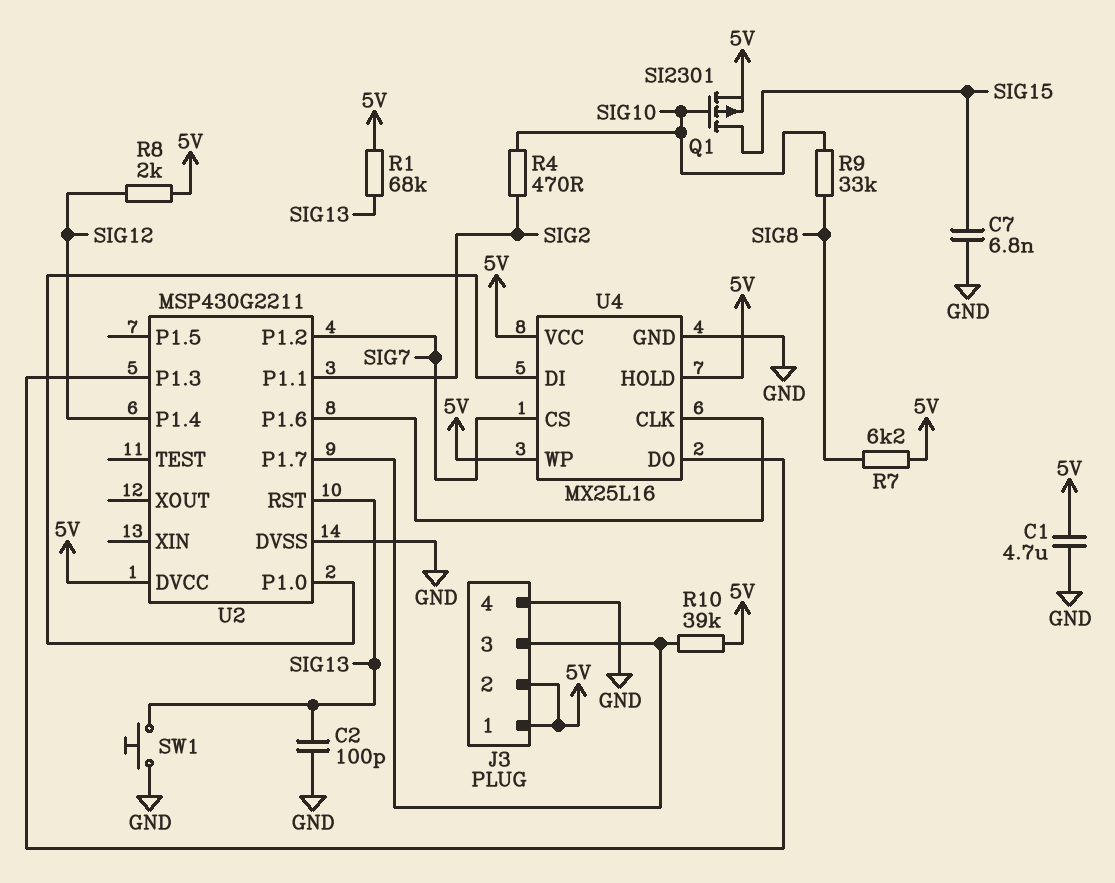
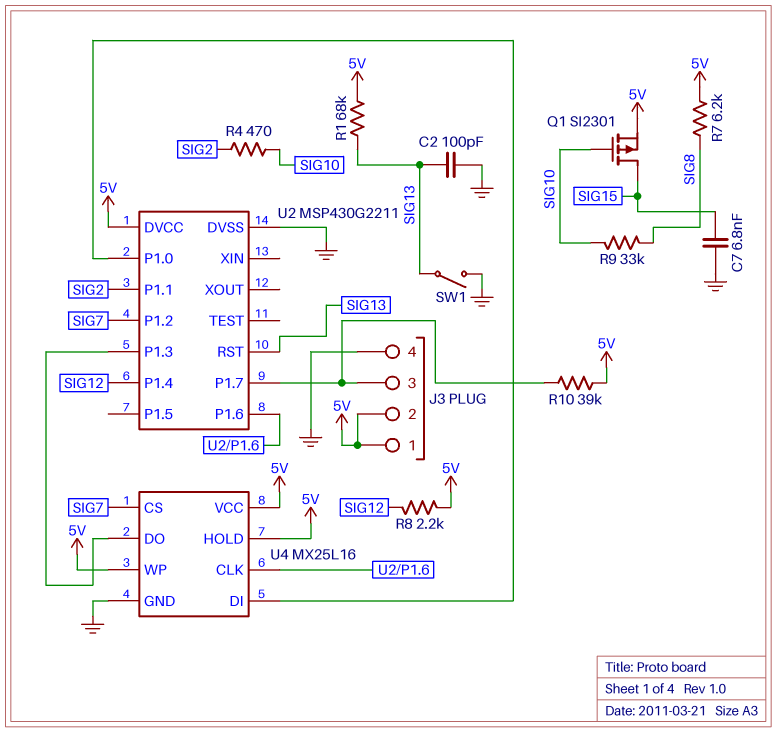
C1: 4.7uF (5V, GND) -> none
R8: 2k (5V, SIG12) -> 2.2k (5V, SIG12)
SW1: button (GND, SIG13) -> switch (GND, SIG13)

